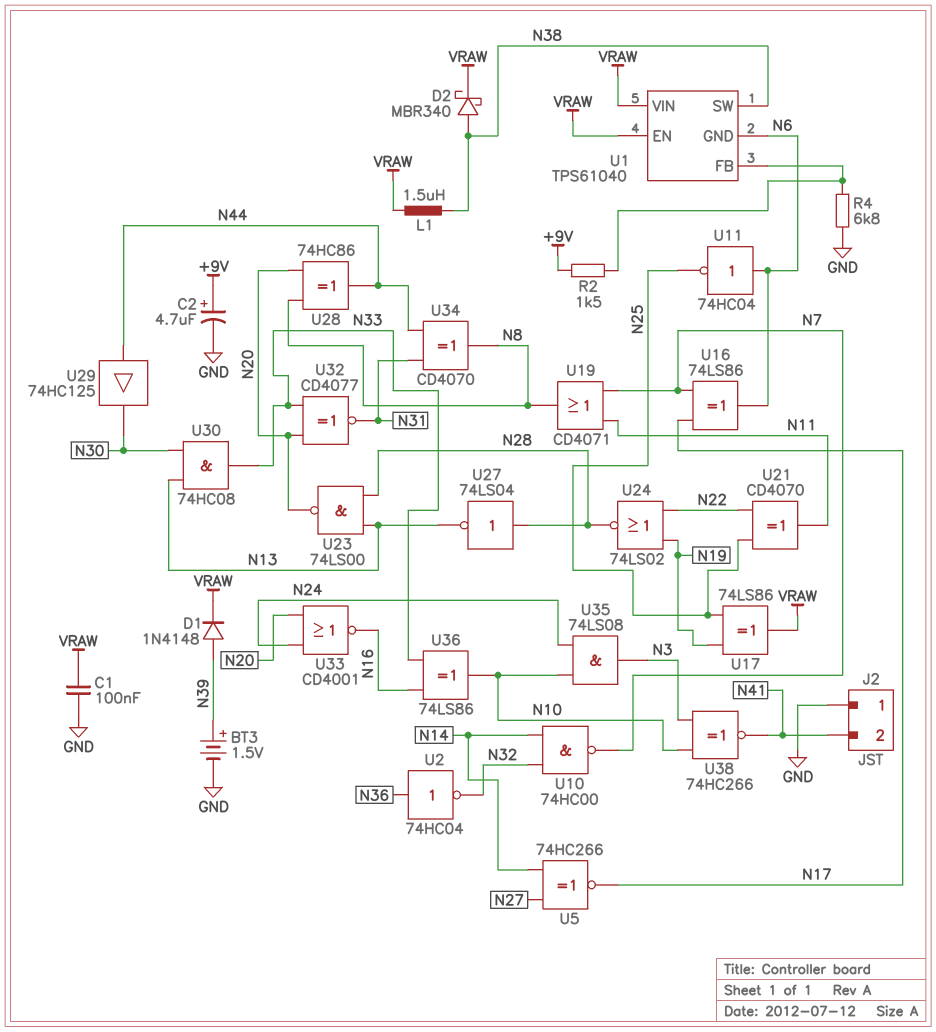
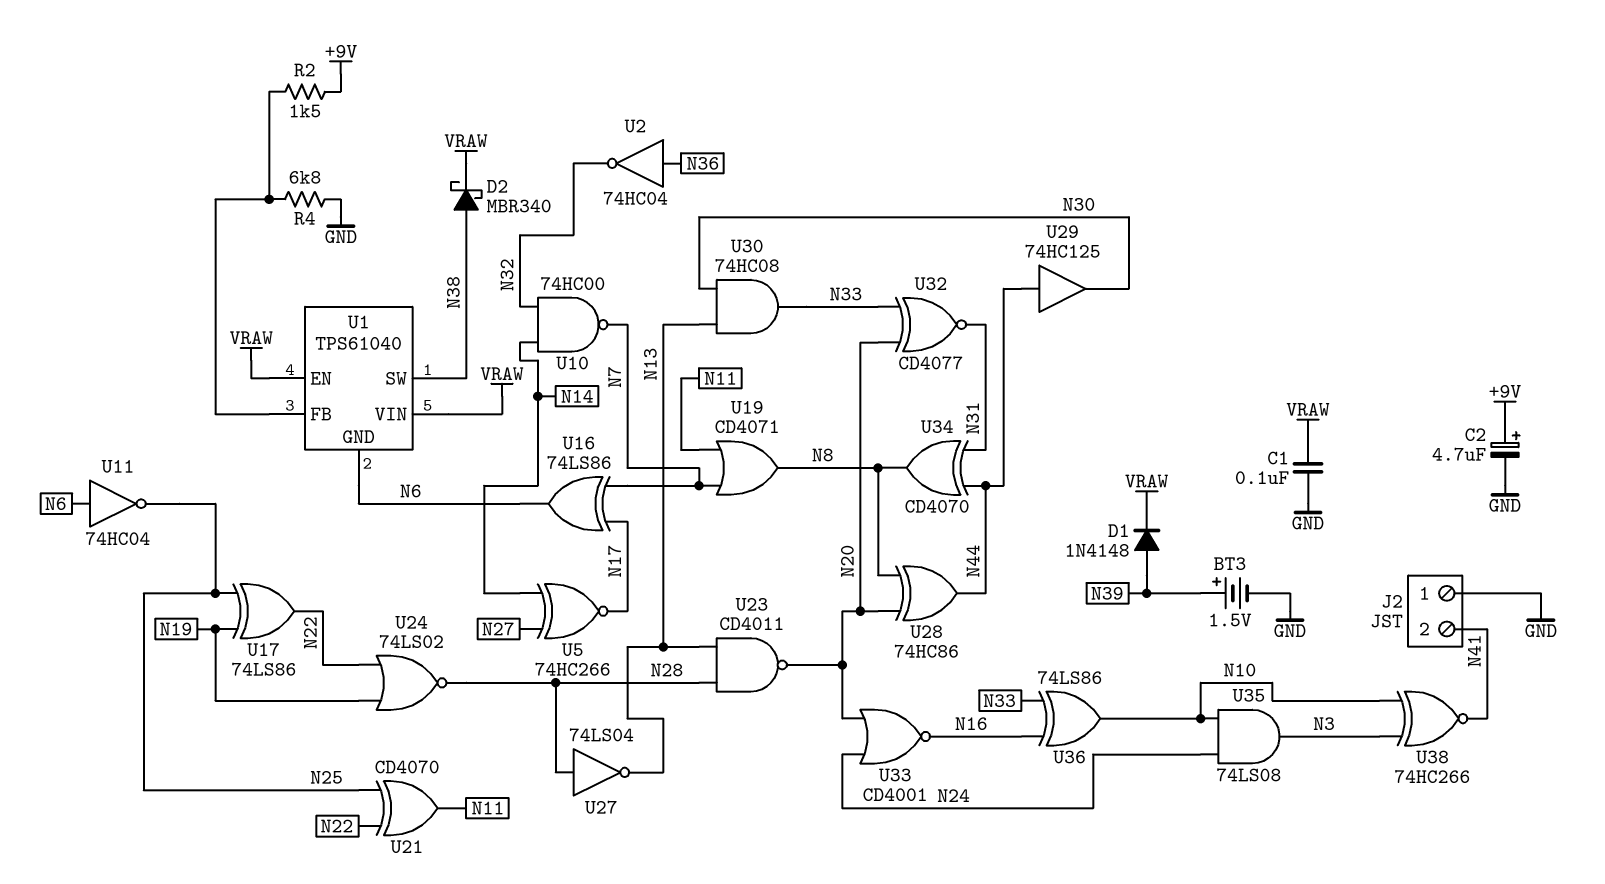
L1: 1.5uH (N38, VRAW) -> none
U17: XOR 74LS86 (in N19, in N25, out VRAW) -> XOR 74LS86 (in N19, in N25, out N22)
U23: NAND 74LS00 (in N13, in N28, out N20) -> NAND CD4011 (in N13, in N28, out N20)

